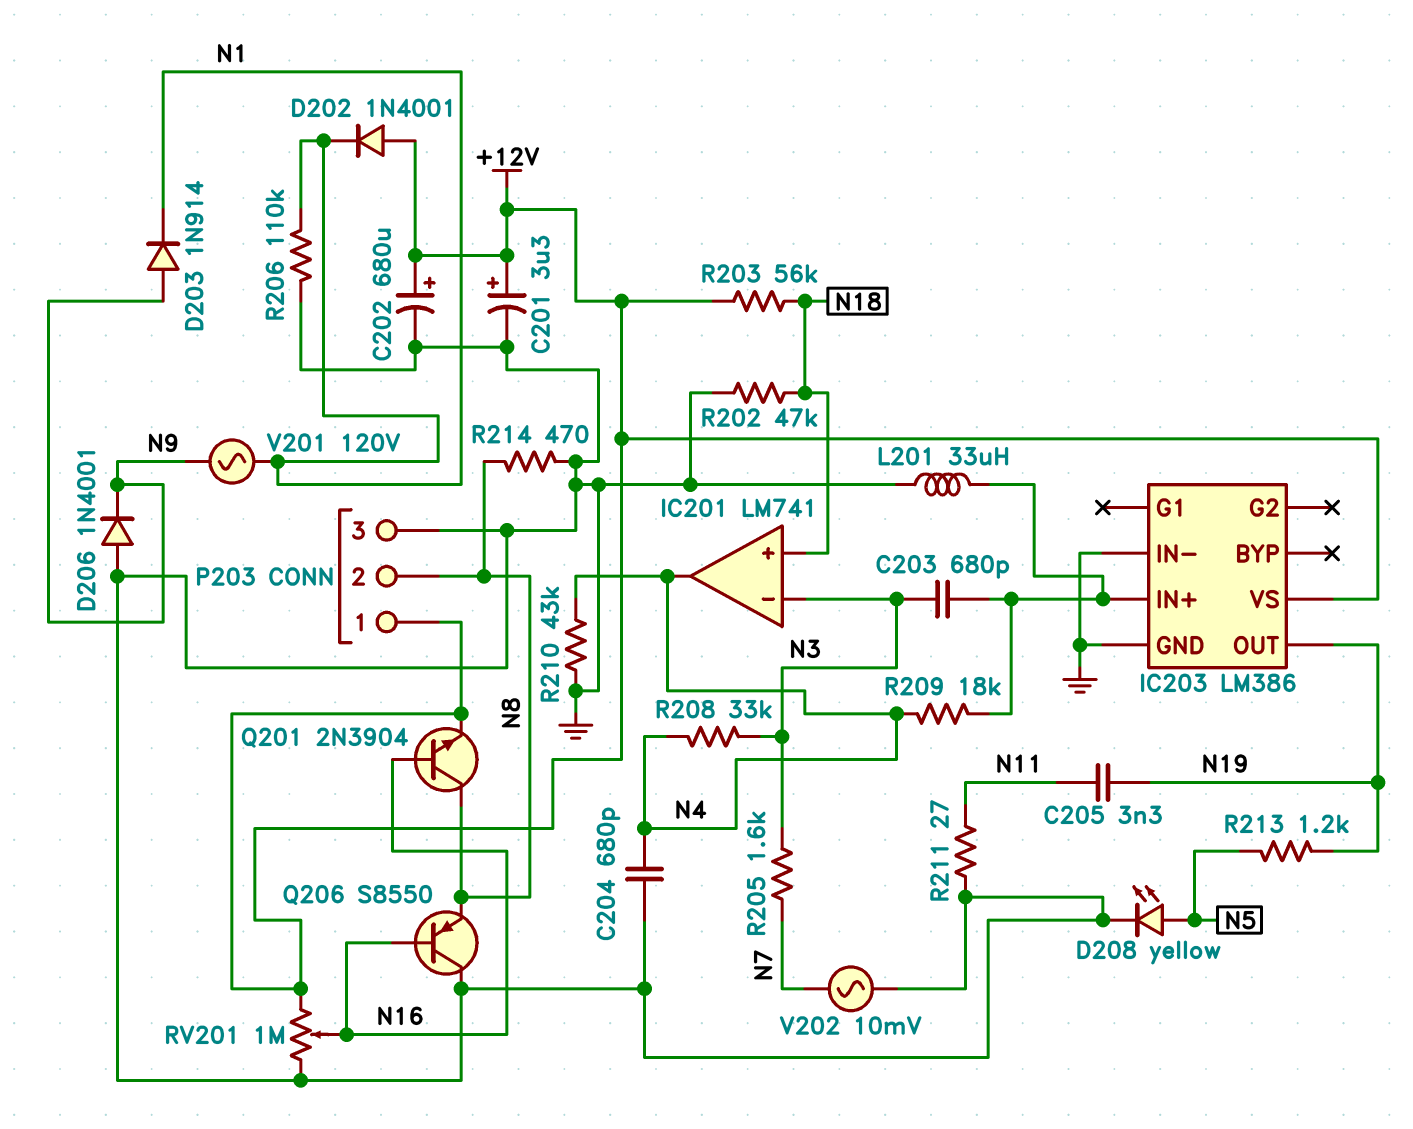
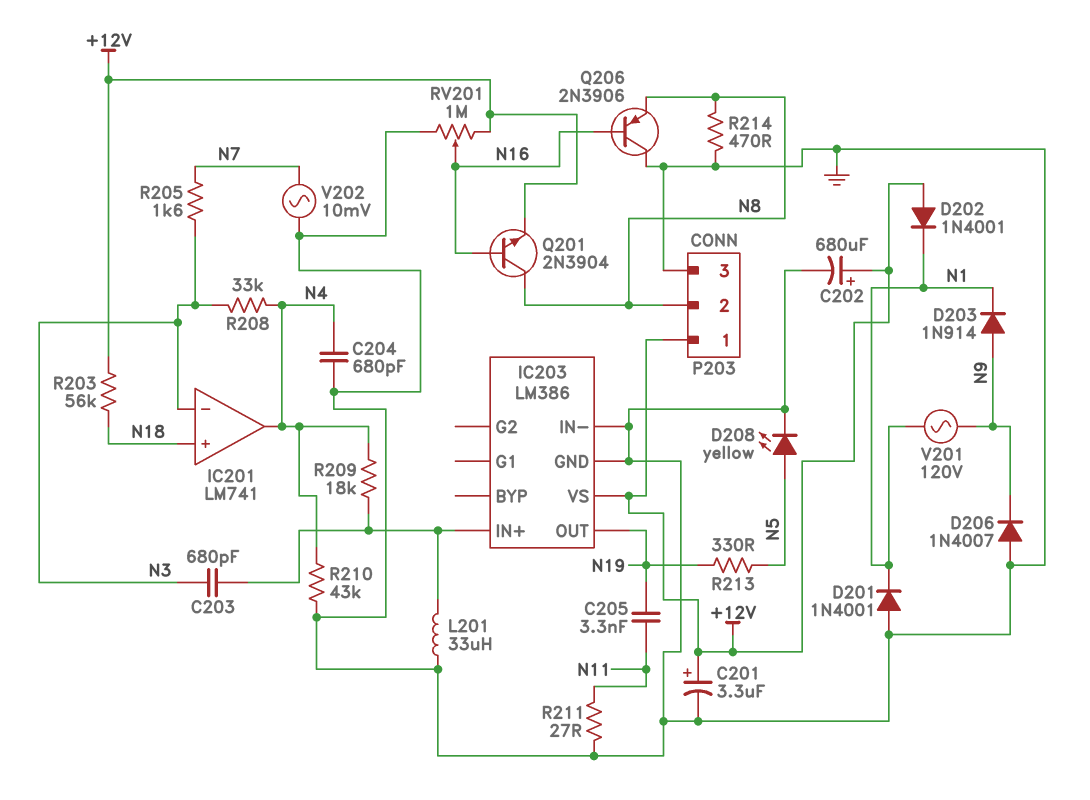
D201: none -> diode 1N4001 (A GND, K N1)
D206: diode 1N4001 (A GND, K N9) -> diode 1N4007 (A GND, K N9)
Q206: PNP S8550 (B N16, C GND, E N8) -> PNP 2N3906 (B N16, C GND, E N8)
R202: 47k (GND, N18) -> none
R206: 110k (GND, N1) -> none
R213: 1.2k (N5, N19) -> 330 (N5, N19)

